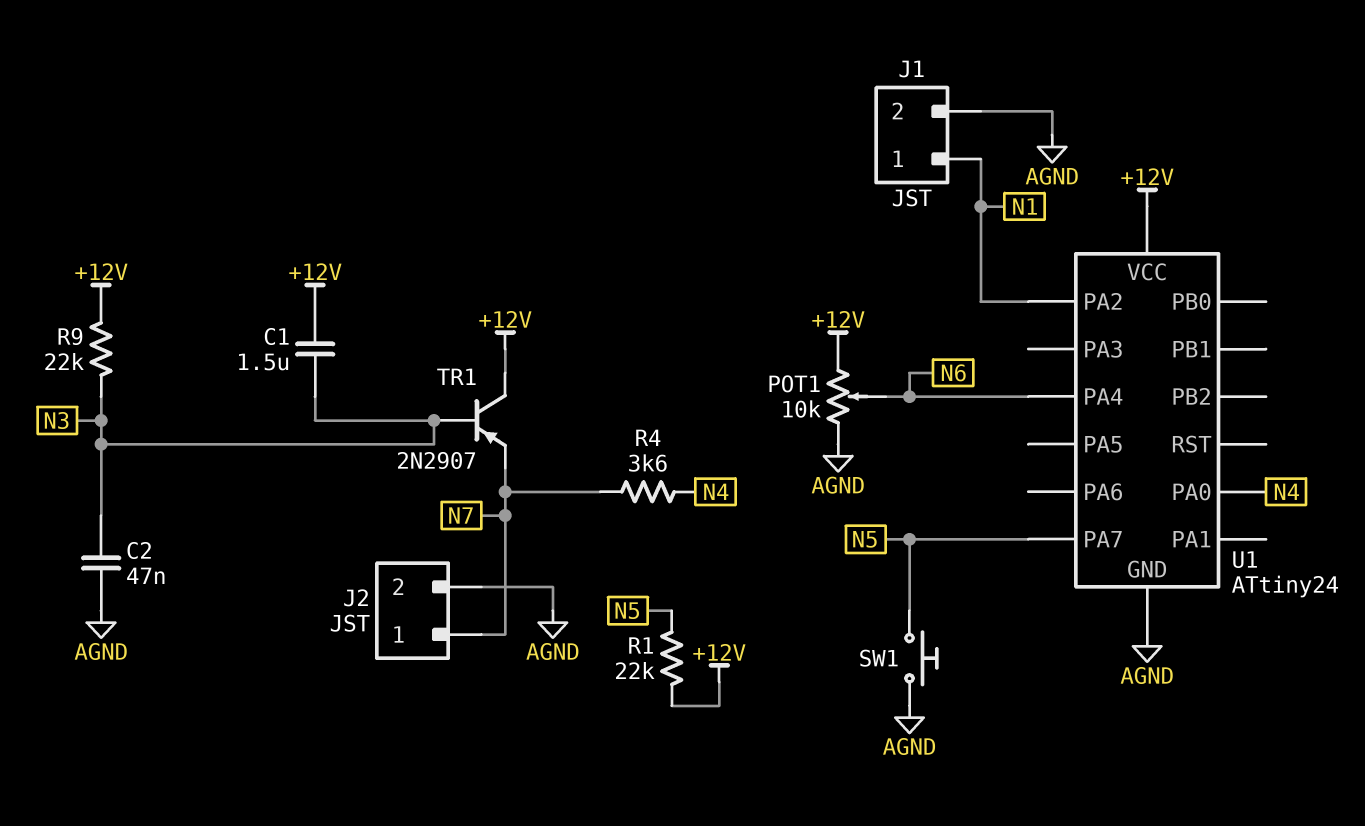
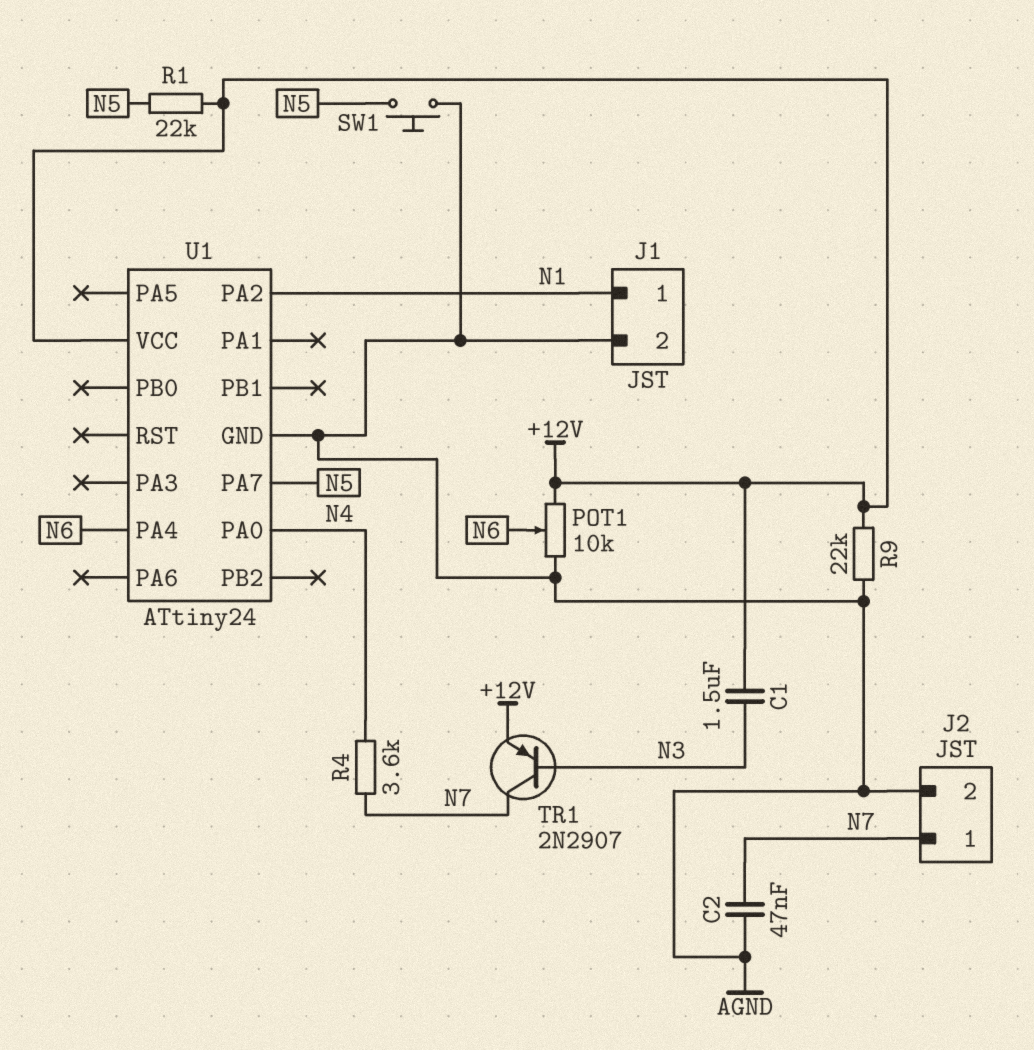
C2: 47nF (AGND, N3) -> 47nF (AGND, N7)
R9: 22k (+12V, N3) -> 22k (+12V, AGND)
TR1: PNP 2N2907 (B N3, C +12V, E N7) -> PNP 2N2907 (B N3, C N7, E +12V)

